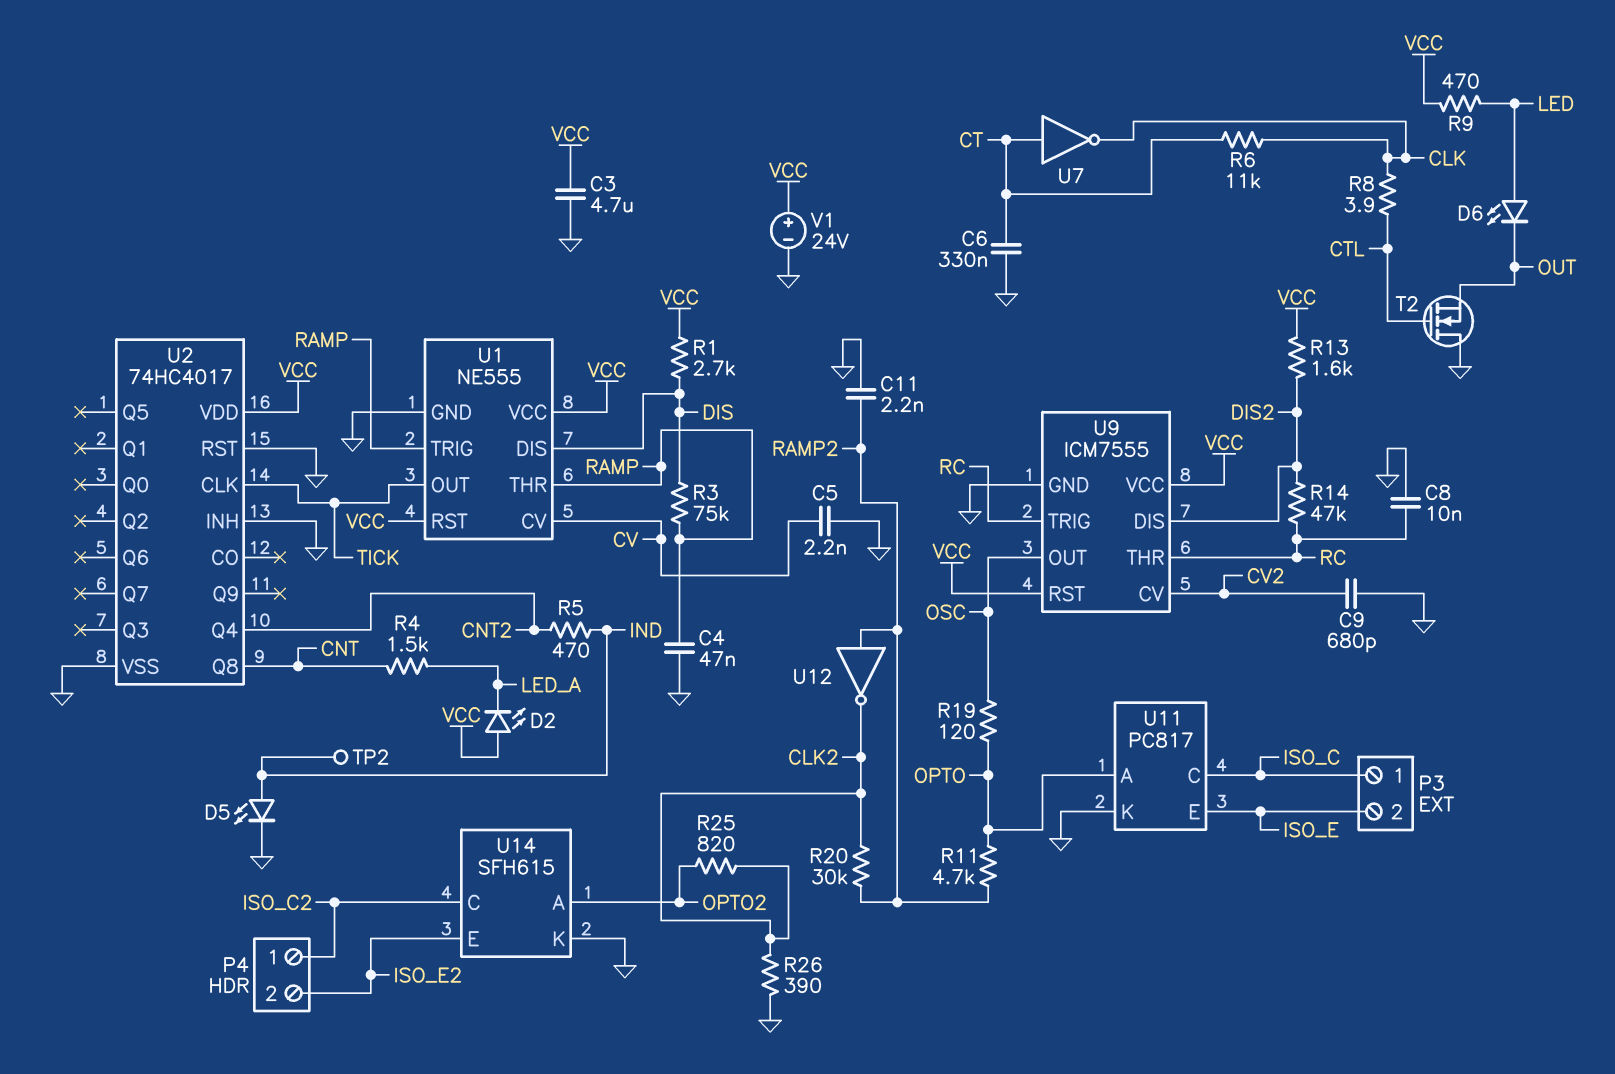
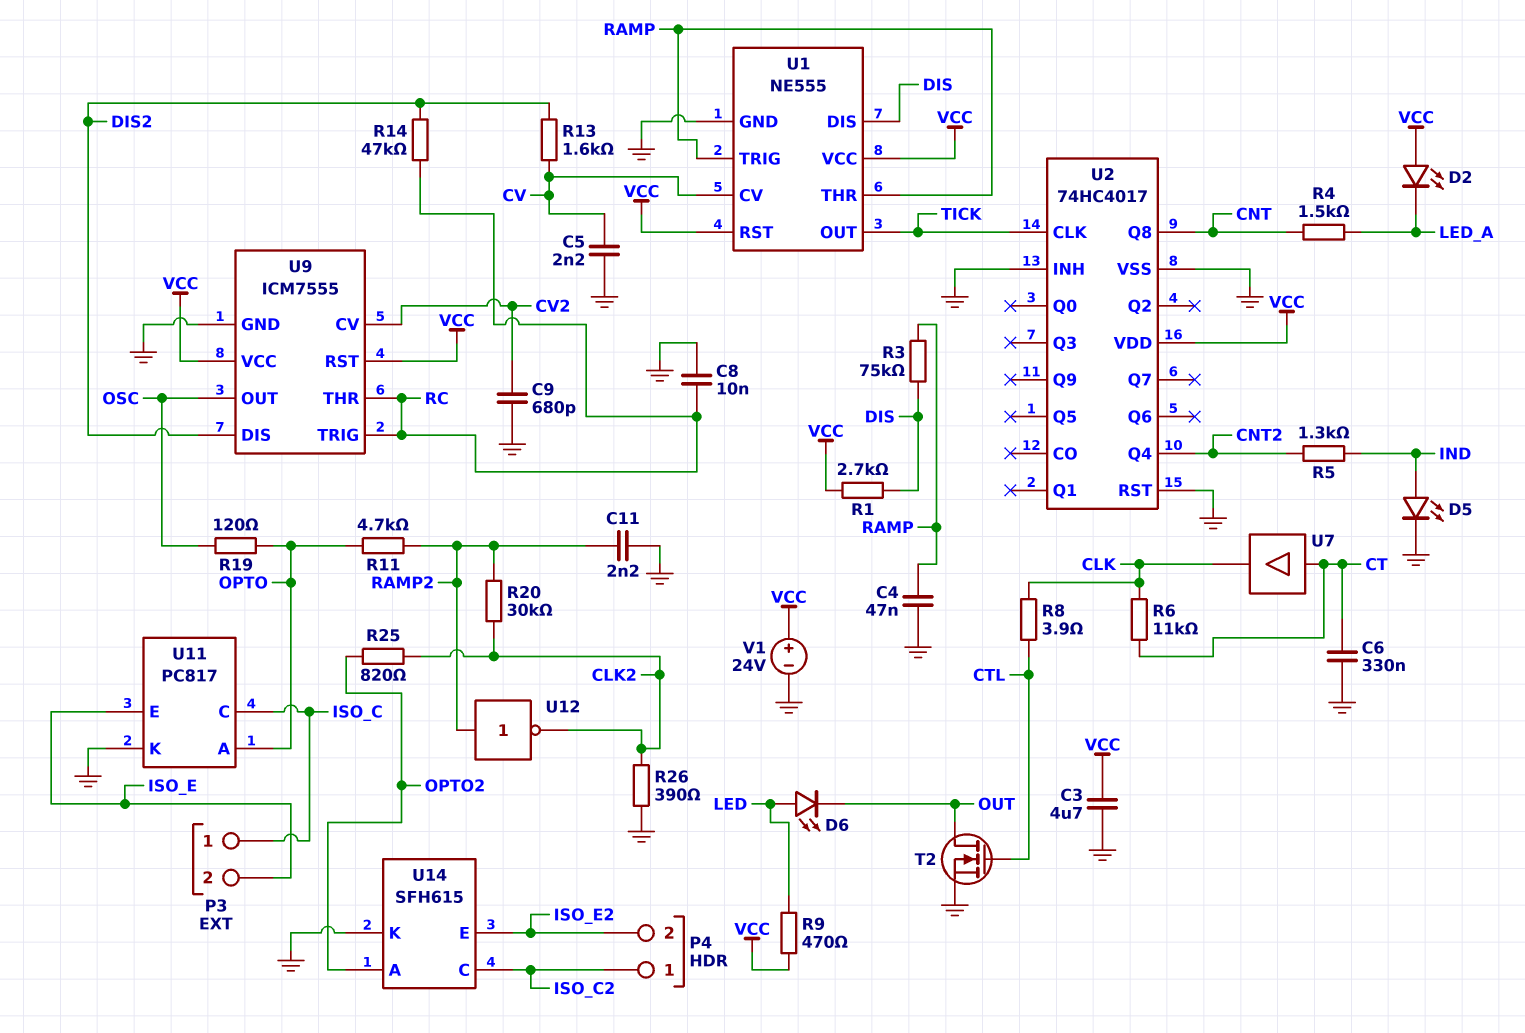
R5: 470 (CNT2, IND) -> 1.3k (CNT2, IND)
R13: 1.6k (DIS2, VCC) -> 1.6k (CV, DIS2)
T2: NMOS (G CTL, D GND, S OUT) -> NMOS (G CTL, D OUT, S GND)
TP2: test point (IND) -> none
U7: NOT (in CT, out CLK) -> buffer (in CT, out CLK)

